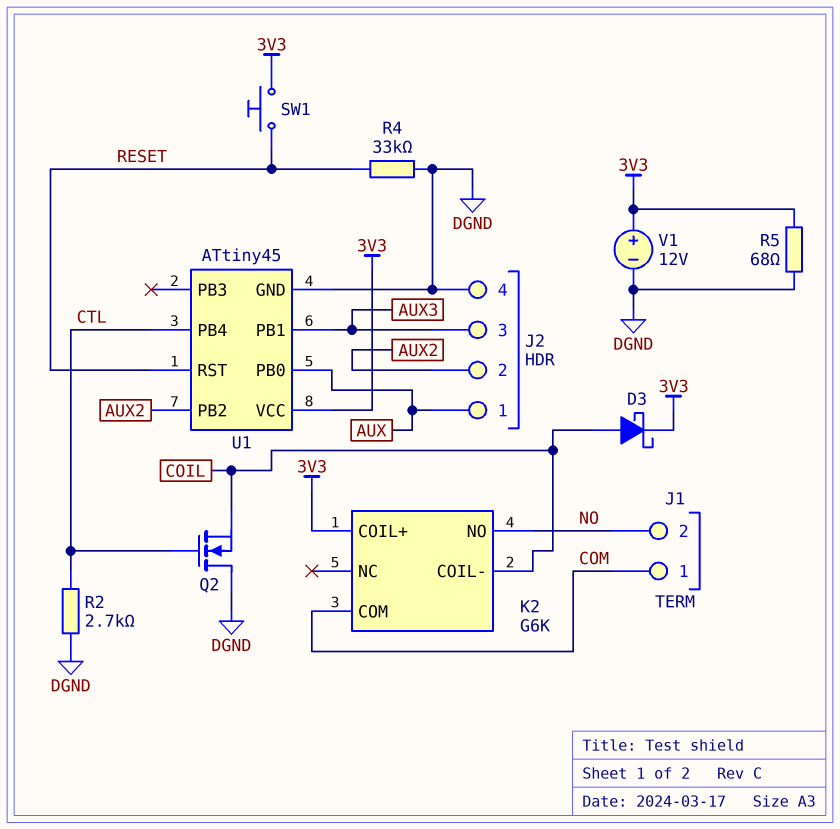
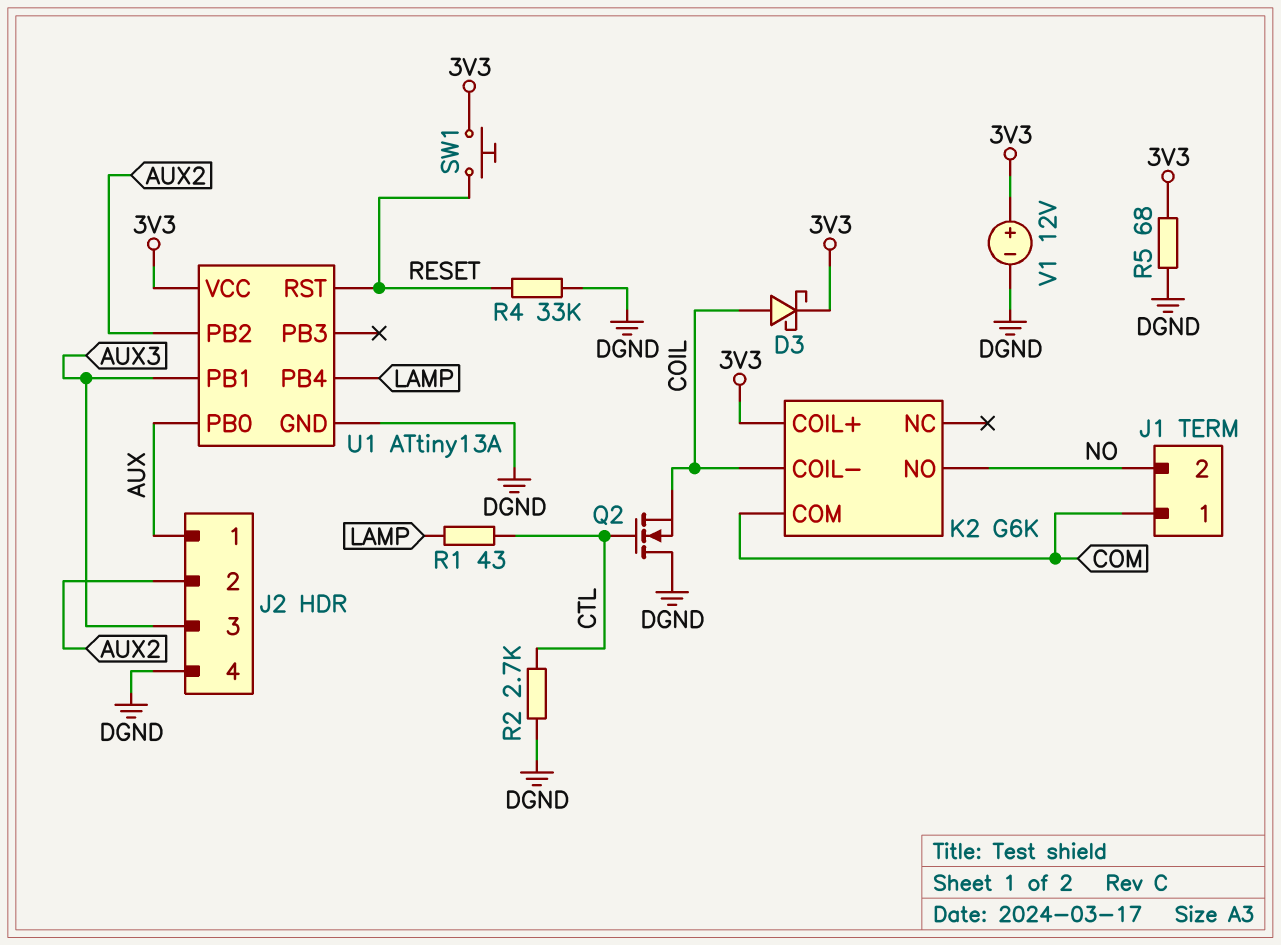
R1: none -> 43 (CTL, LAMP)
U1: ATtiny45 -> ATtiny13A
U1 pin PB4: CTL -> LAMP

